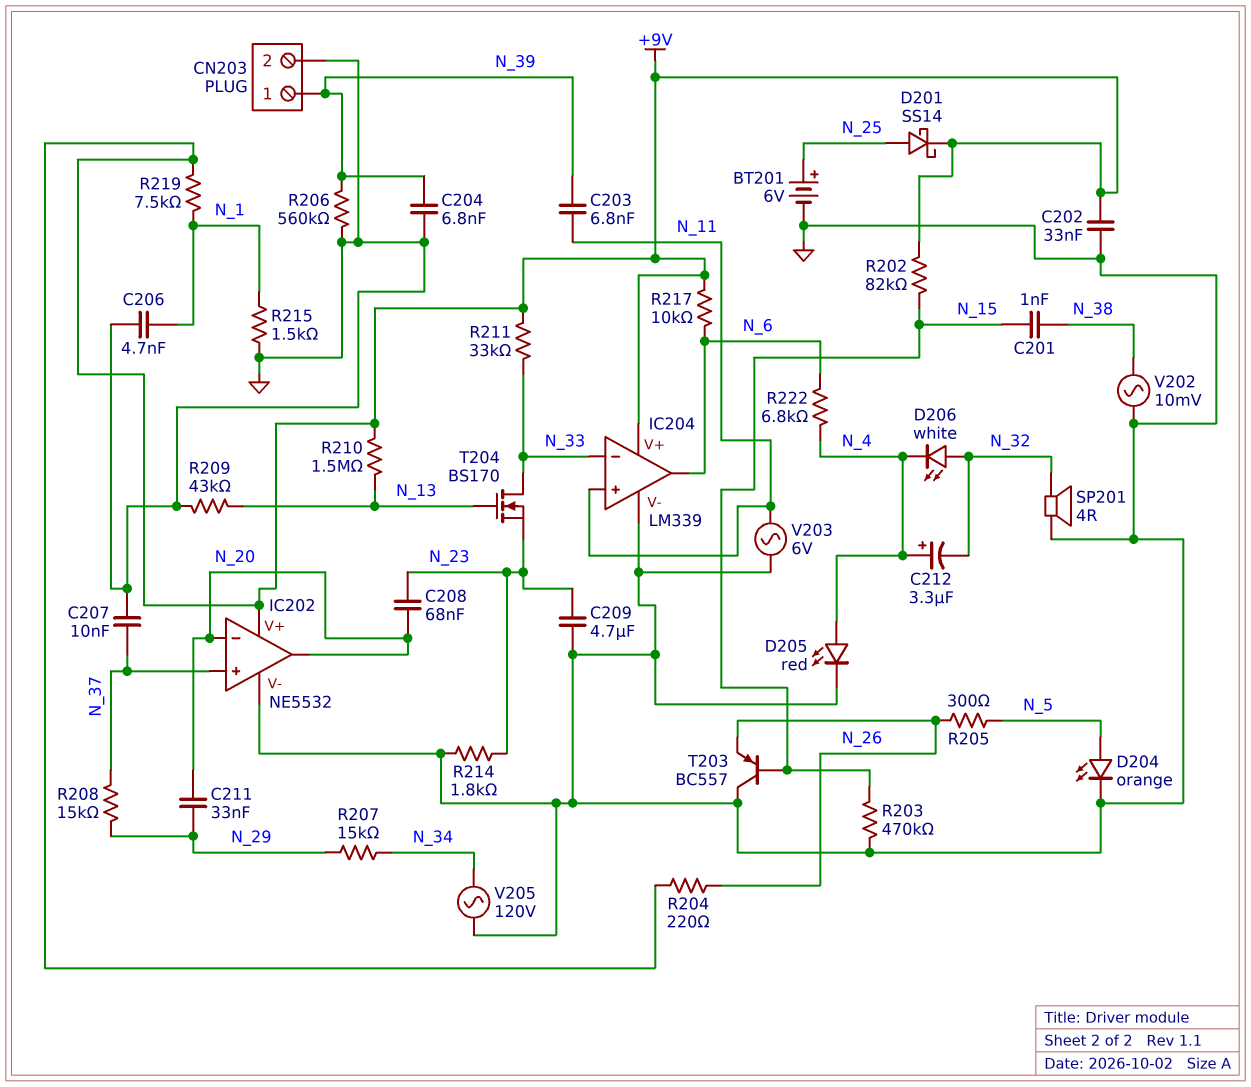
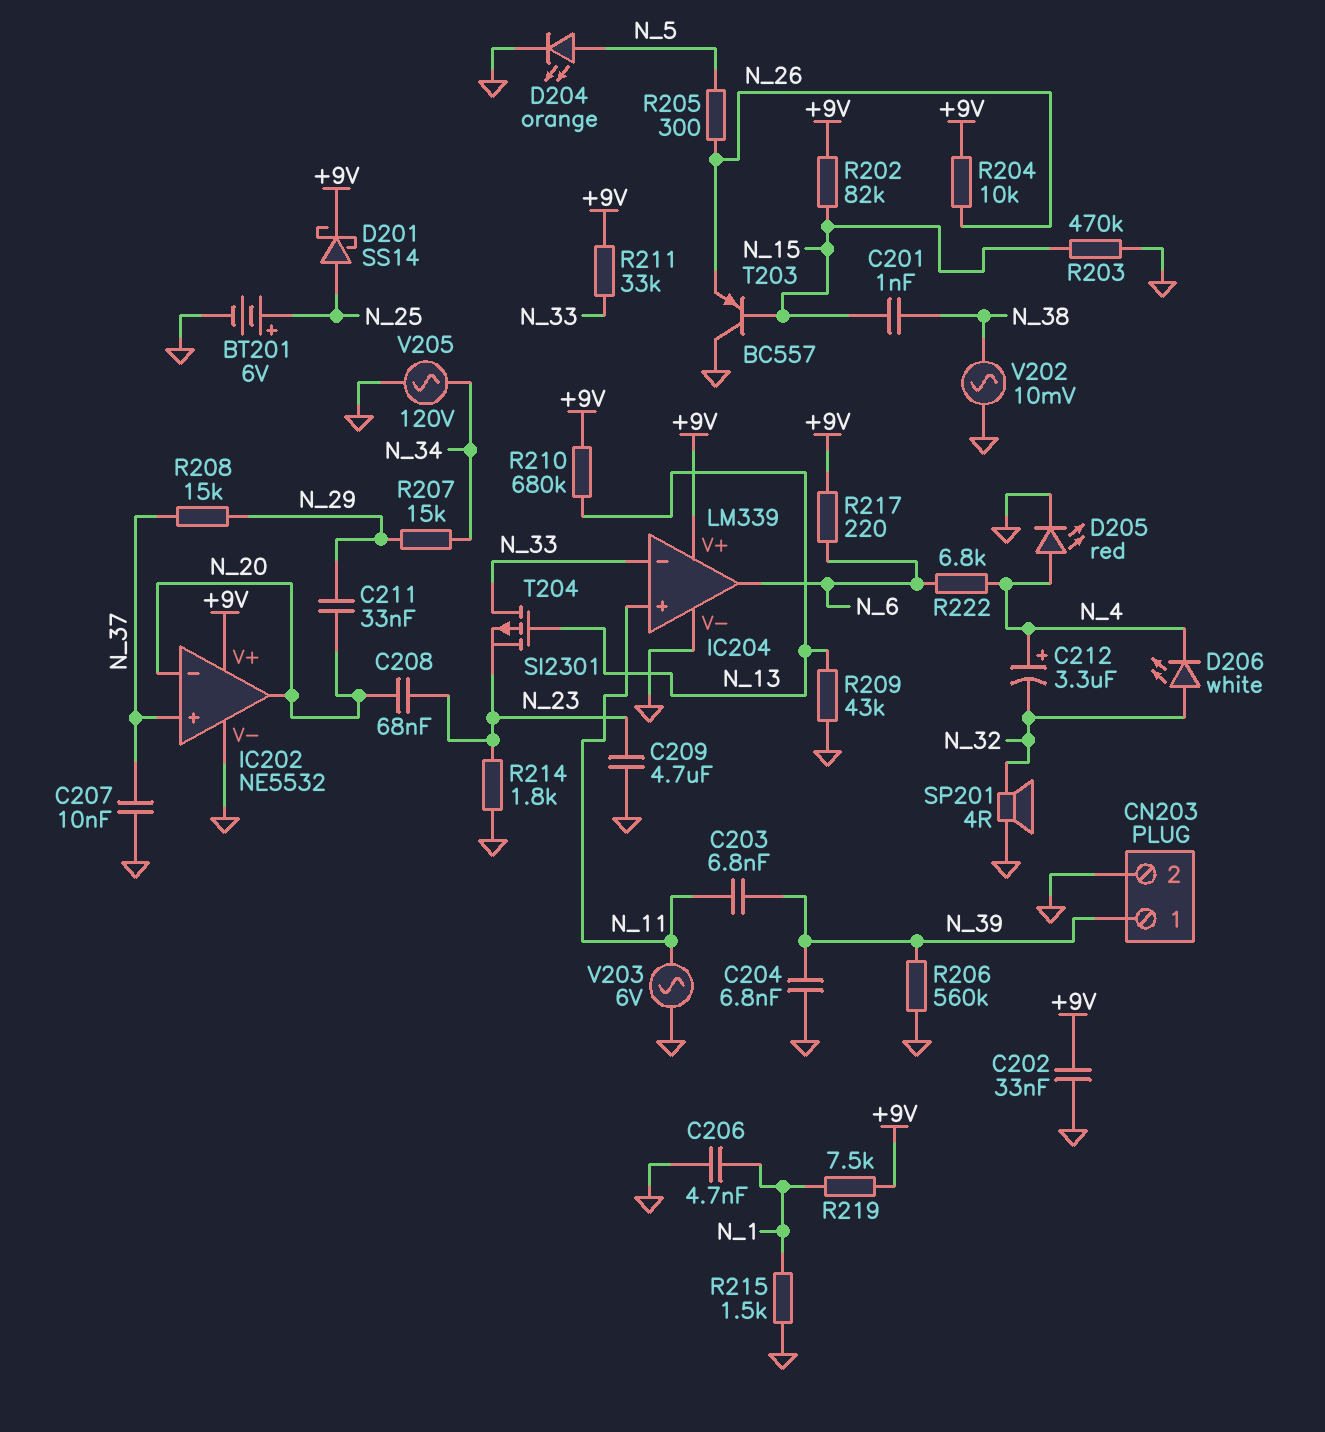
R204: 220 (+9V, N_26) -> 10k (+9V, N_26)
R210: 1.5M (+9V, N_13) -> 680k (+9V, N_13)
R217: 10k (+9V, N_6) -> 220 (+9V, N_6)
T204: NMOS BS170 (G N_13, D N_33, S N_23) -> PMOS SI2301 (G N_13, D N_33, S N_23)

